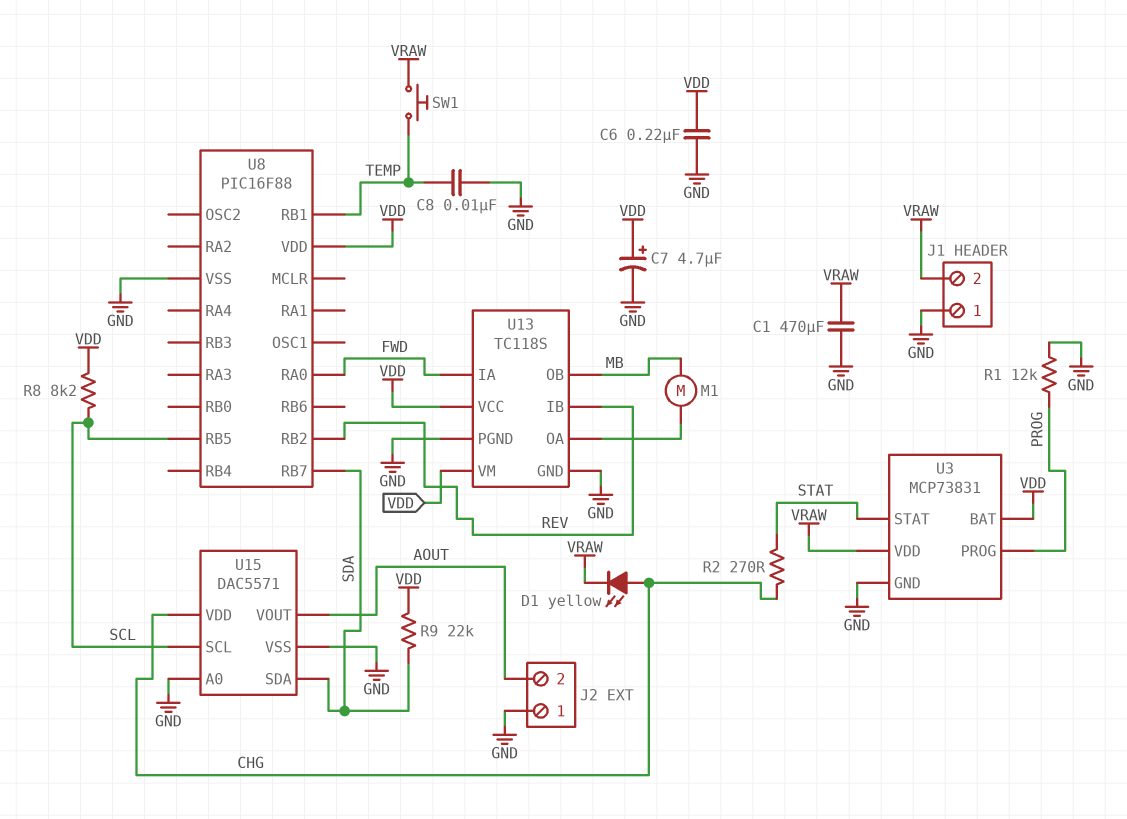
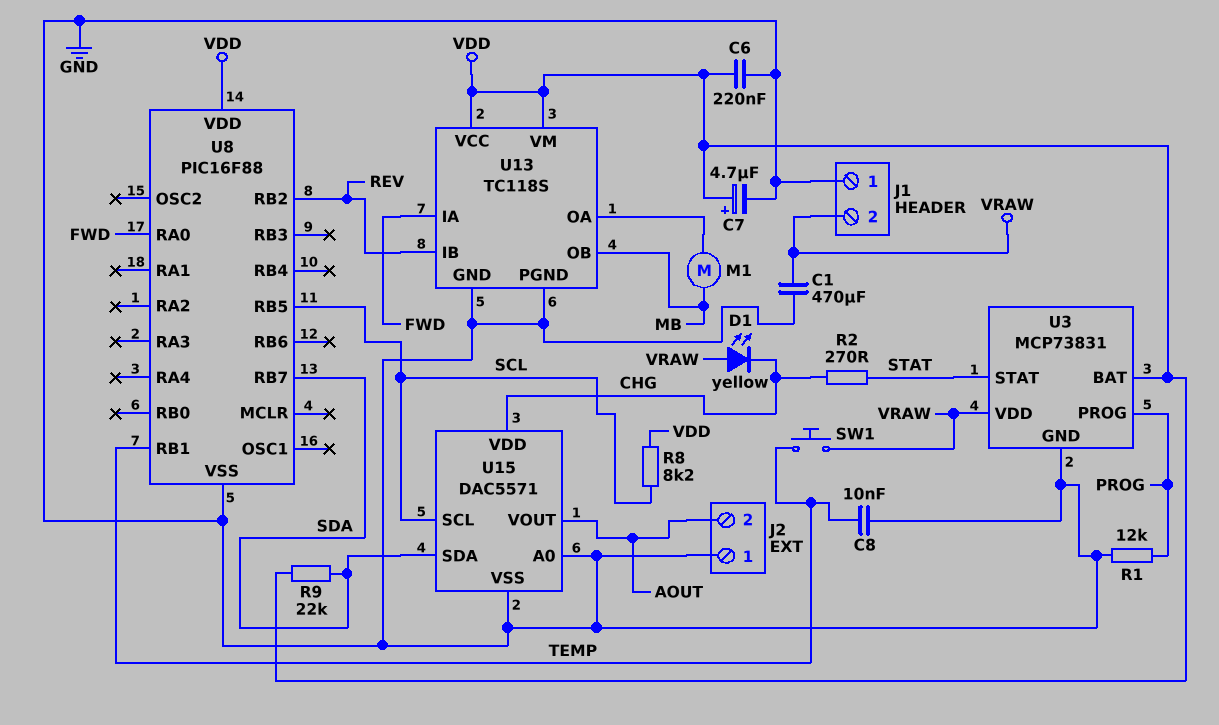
D1: LED yellow (A CHG, K VRAW) -> LED yellow (A VRAW, K CHG)

